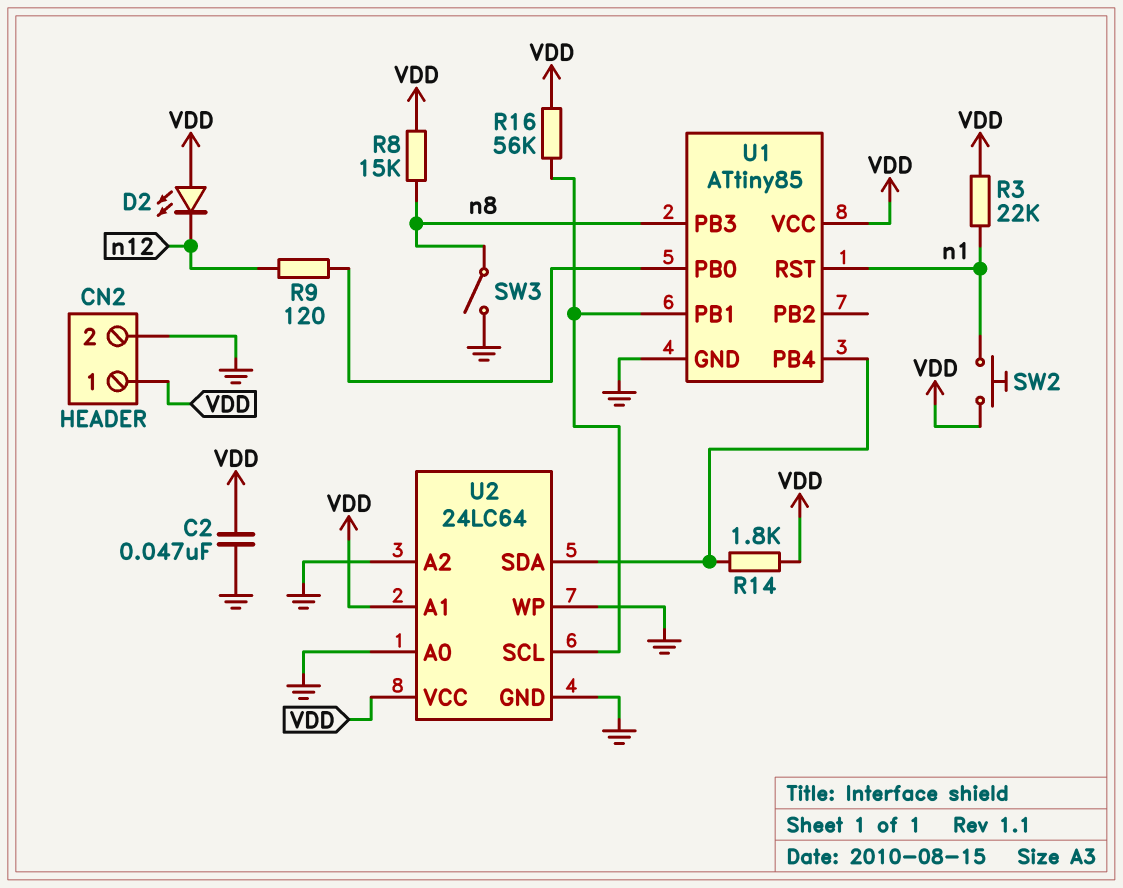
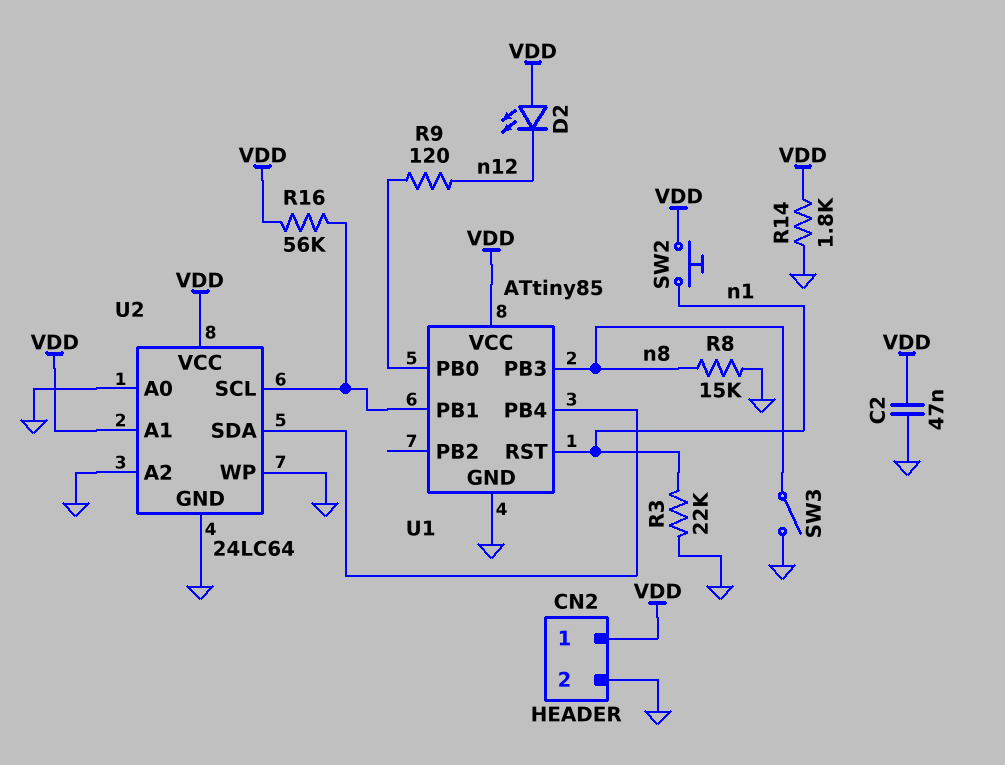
R3: 22k (VDD, n1) -> 22k (GND, n1)
R8: 15k (VDD, n8) -> 15k (GND, n8)
R14: 1.8k (U1/PB4, VDD) -> 1.8k (GND, VDD)

